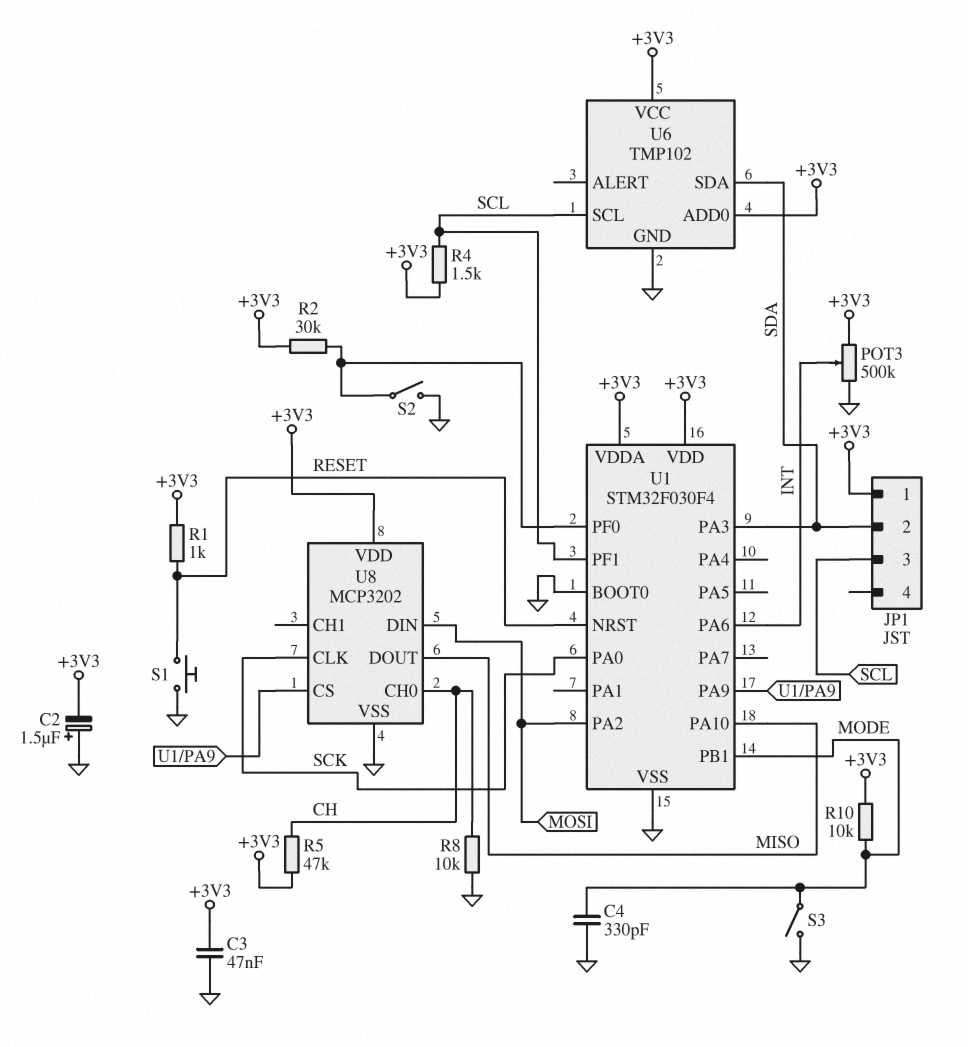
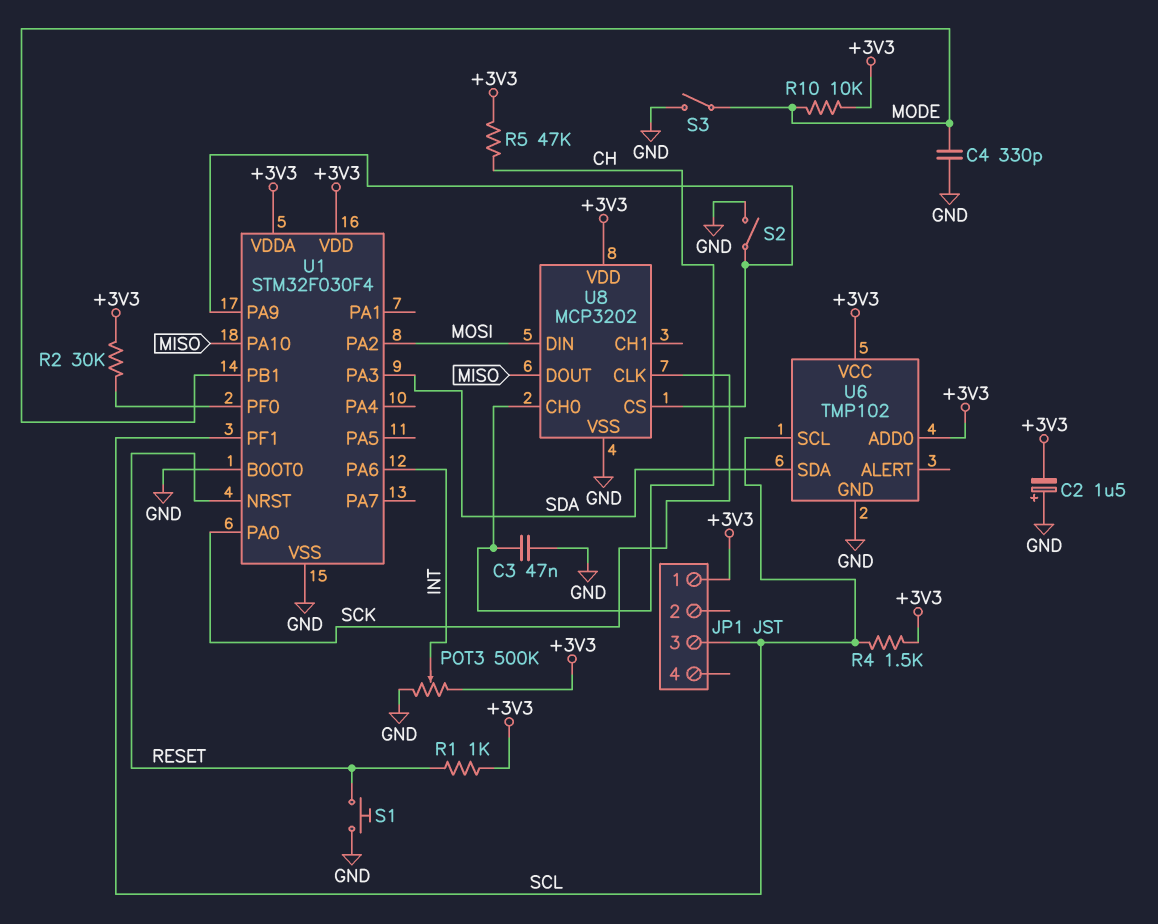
C3: 47nF (+3V3, GND) -> 47nF (CH, GND)
JP1 pin 2: SDA -> none
R8: 10k (CH, GND) -> none
S2: switch (GND, U1/PF0) -> switch (GND, U1/PA9)

